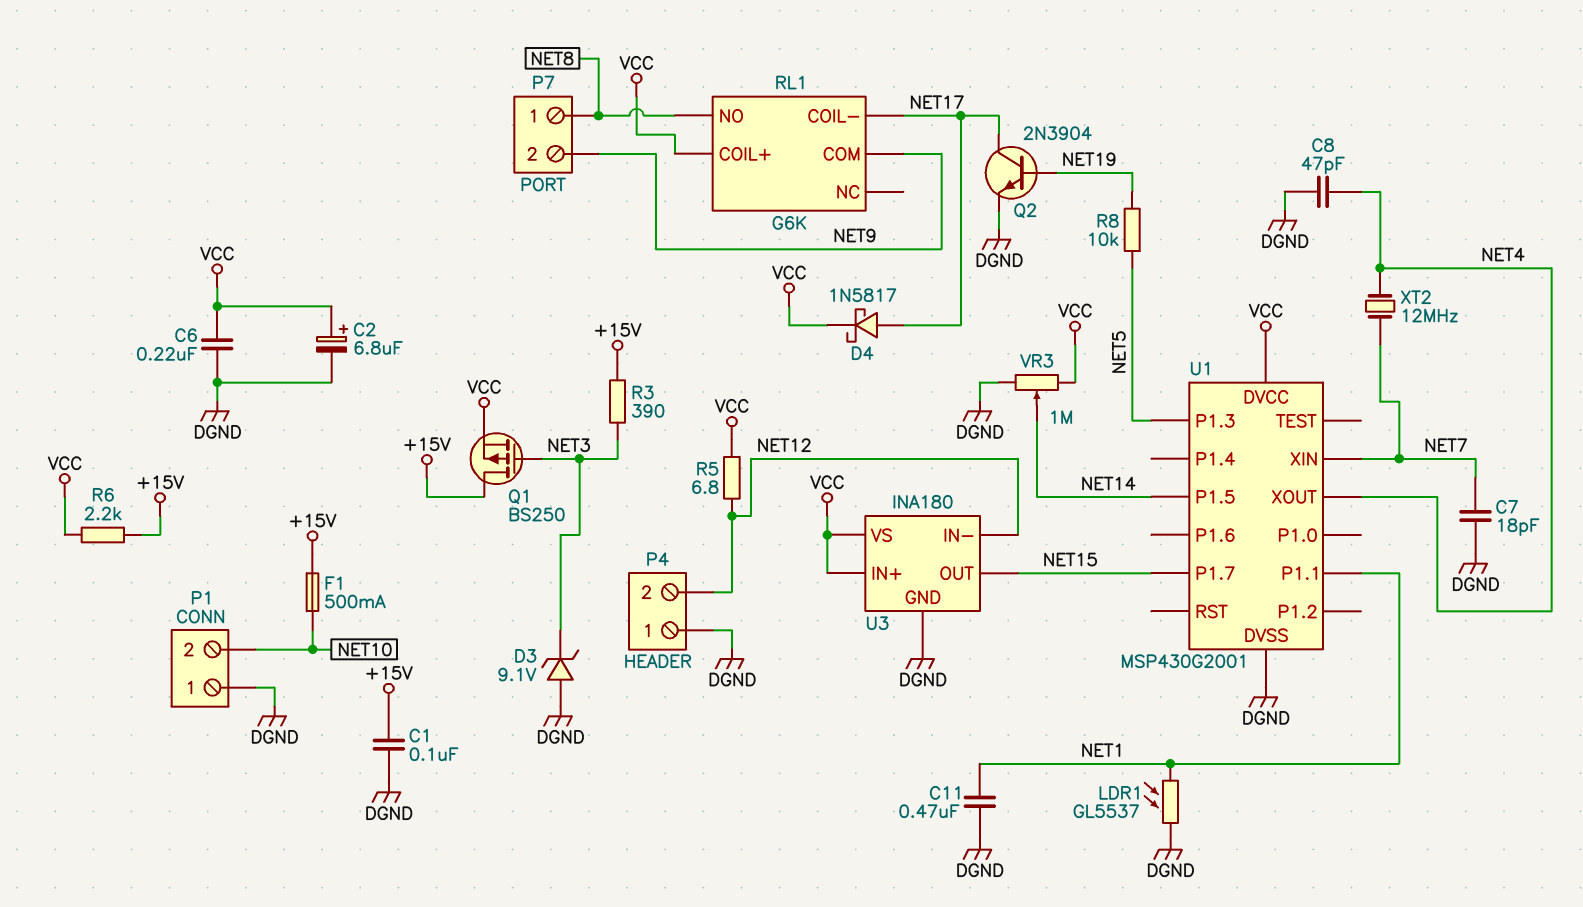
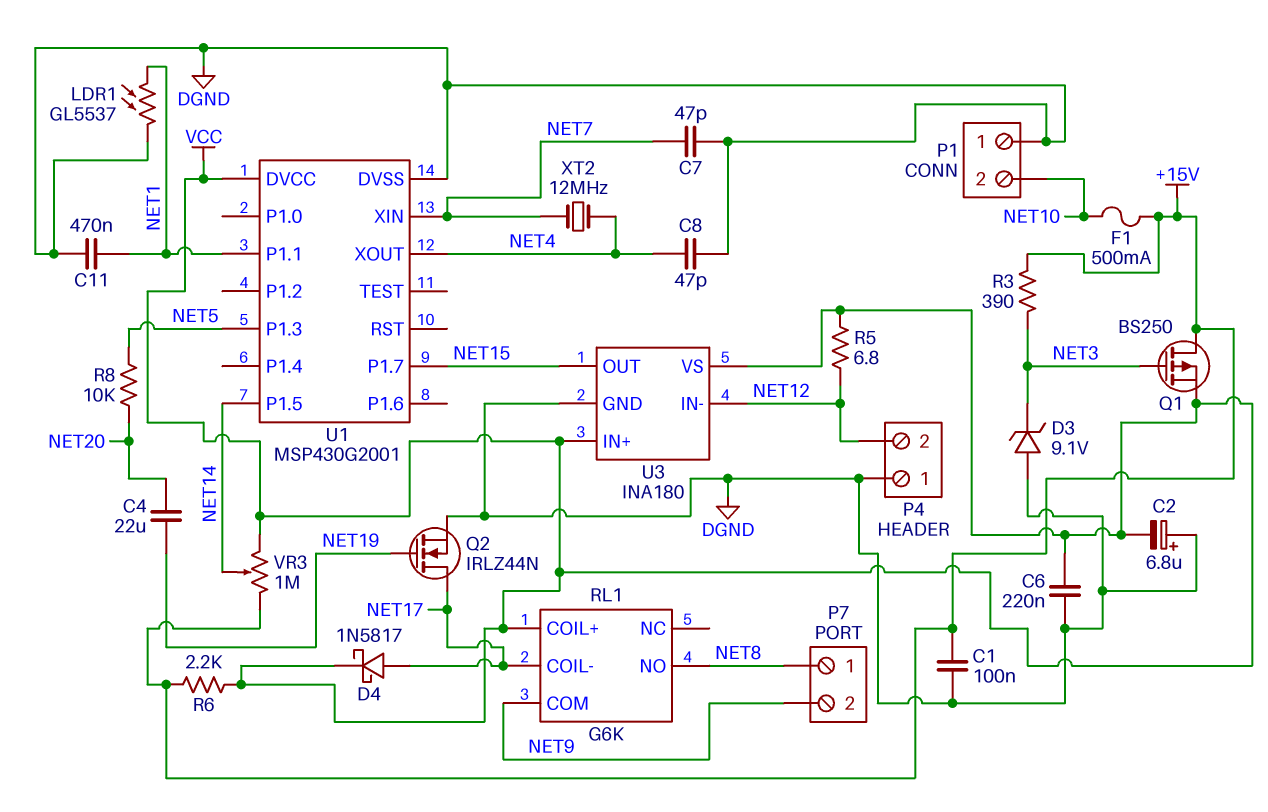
C2: 6.8uF (plus VCC, minus DGND) -> 6.8uF (plus DGND, minus VCC)
C4: none -> 22uF (NET19, NET20)
C7: 18pF (DGND, NET7) -> 47pF (DGND, NET7)
Q2: NPN 2N3904 (B NET19, C NET17, E DGND) -> NMOS IRLZ44N (G NET19, D NET17, S DGND)
R8: 10k (NET5, NET19) -> 10k (NET5, NET20)
VR3: 1M (DGND, VCC, wiper NET14) -> 1M (+15V, VCC, wiper NET14)

